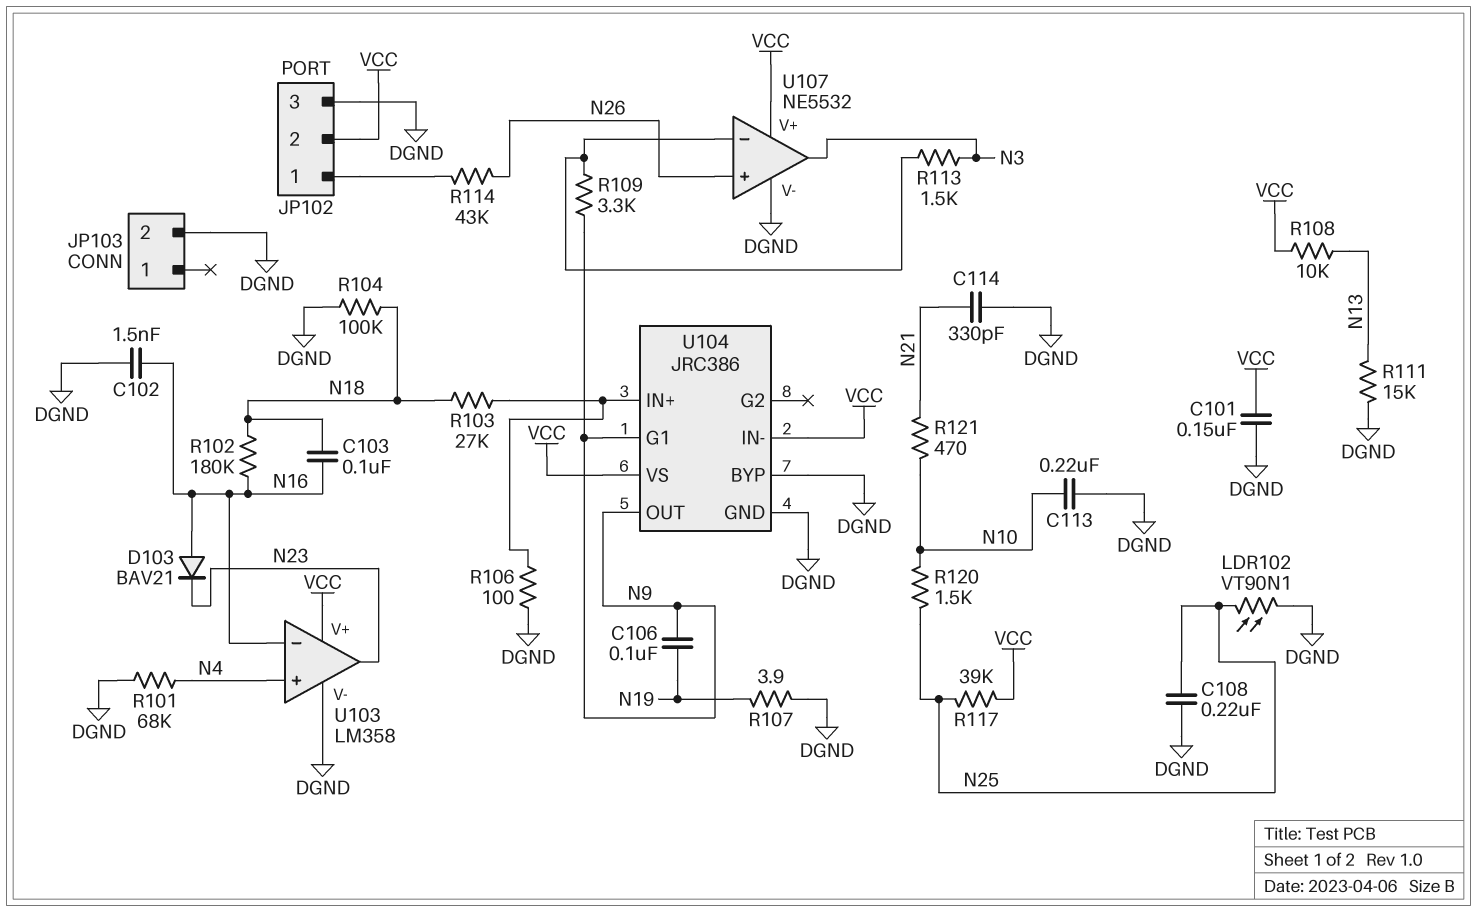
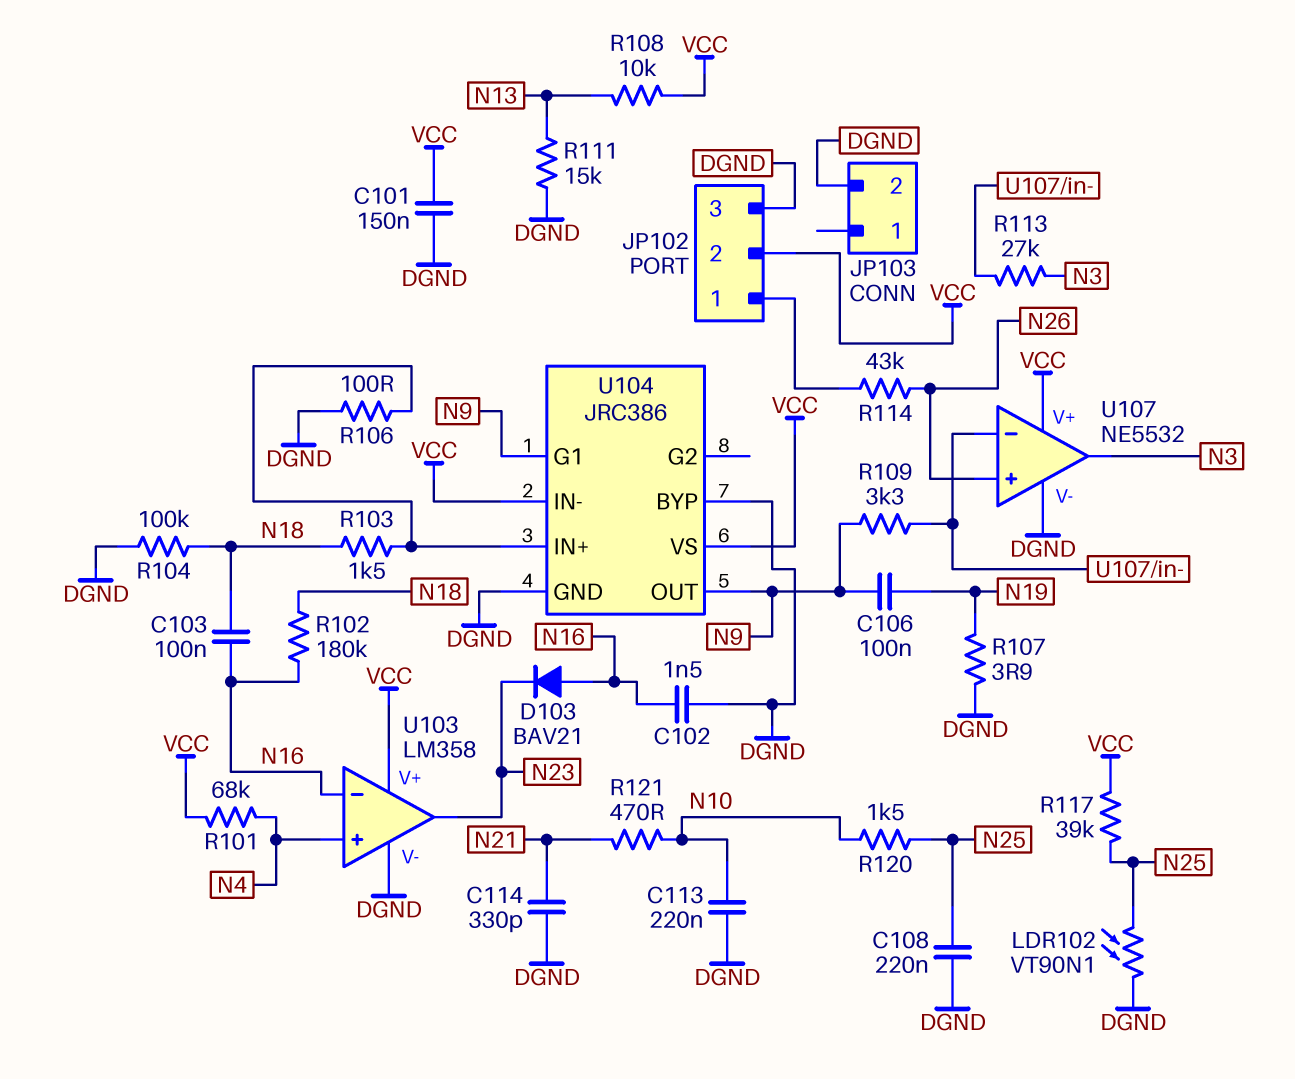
R101: 68k (DGND, N4) -> 68k (N4, VCC)
R103: 27k (N18, U104/IN+) -> 1.5k (N18, U104/IN+)
R113: 1.5k (N3, U107/in-) -> 27k (N3, U107/in-)

